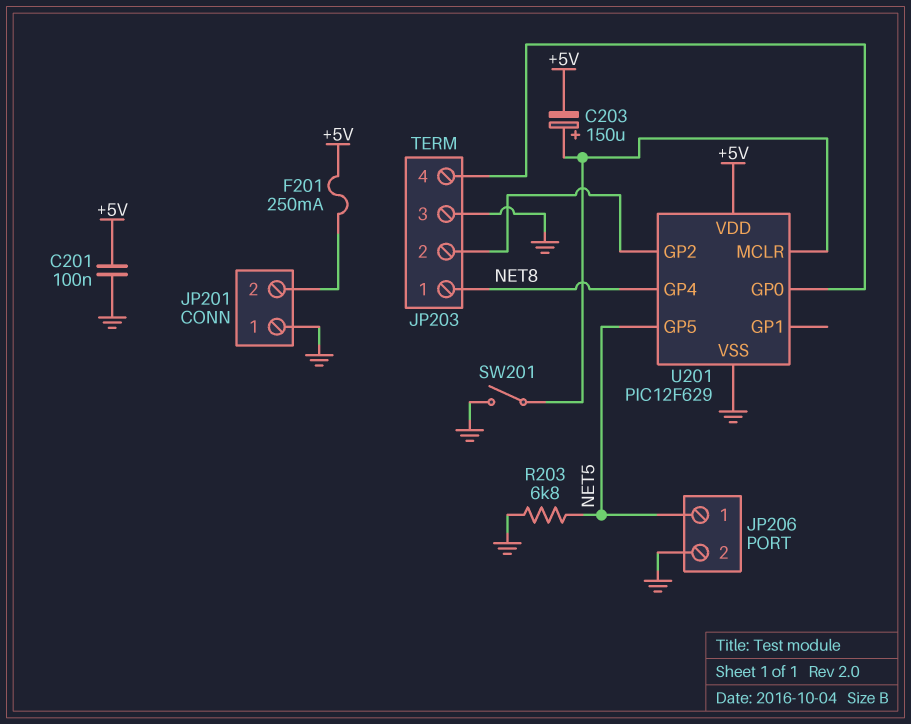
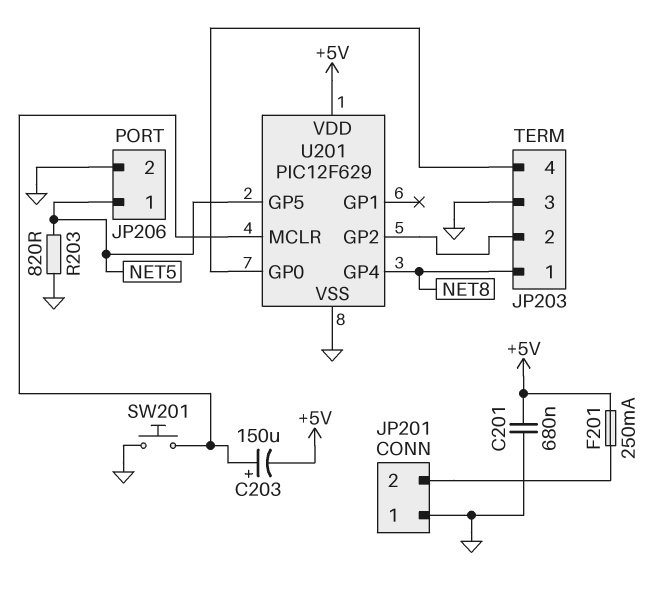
C201: 100nF (+5V, GND) -> 680nF (+5V, GND)
R203: 6.8k (GND, NET5) -> 820 (GND, NET5)
SW201: switch (GND, U201/MCLR) -> button (GND, U201/MCLR)

